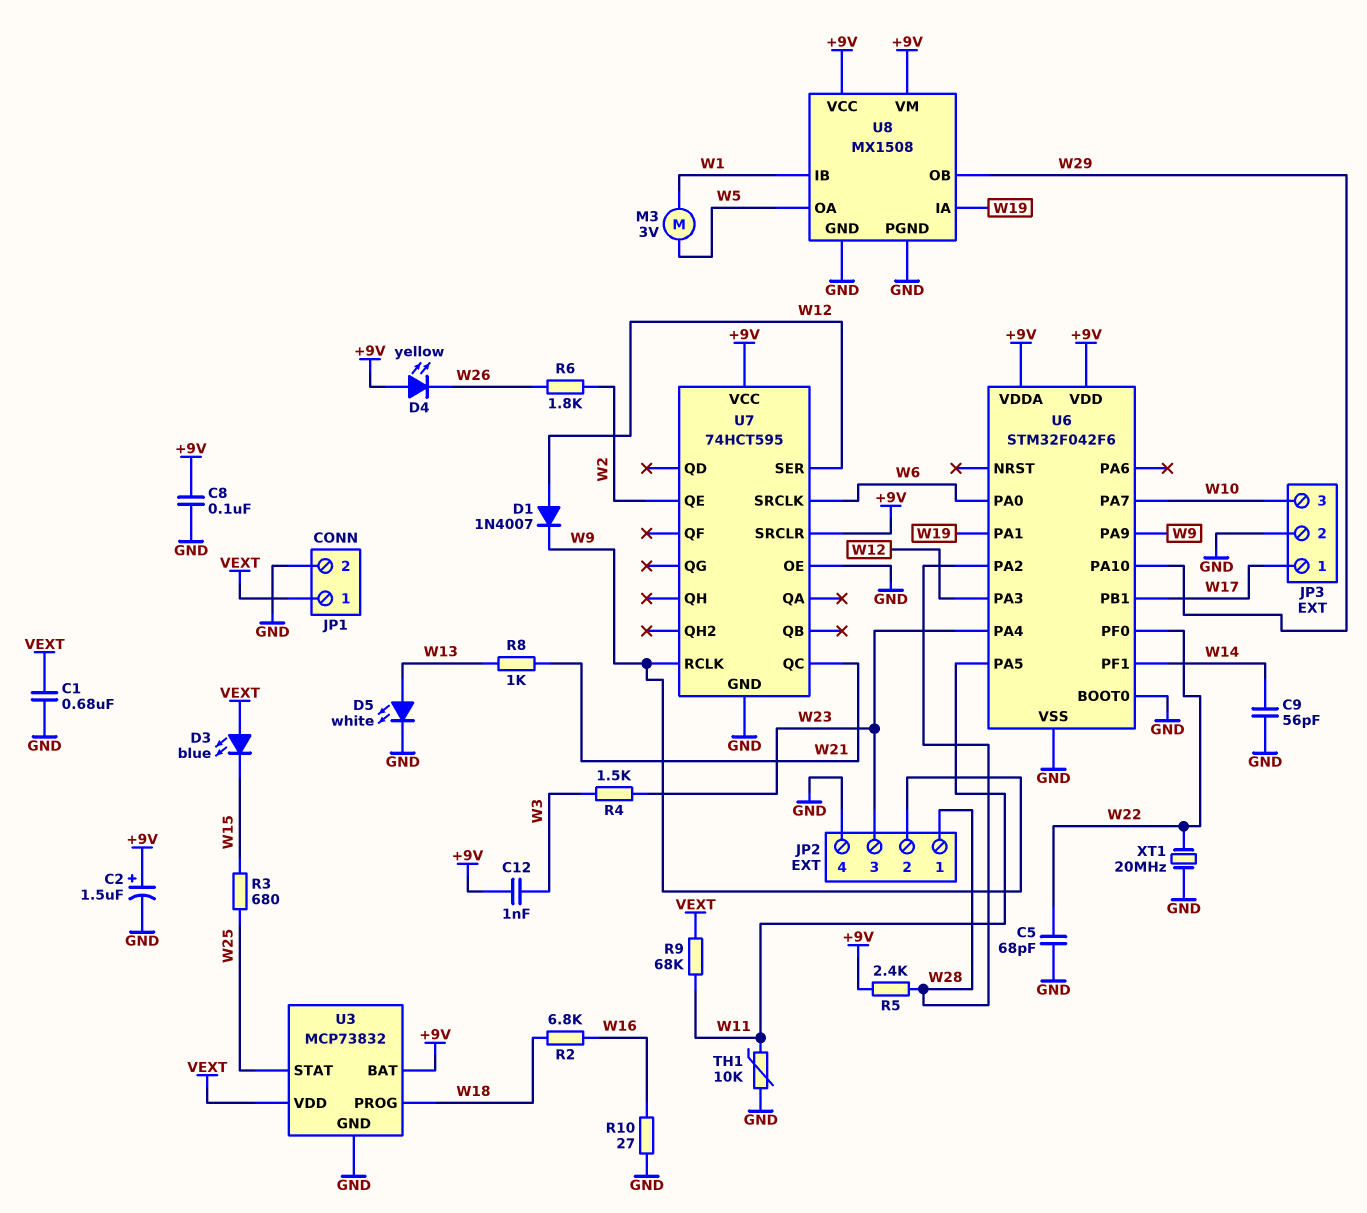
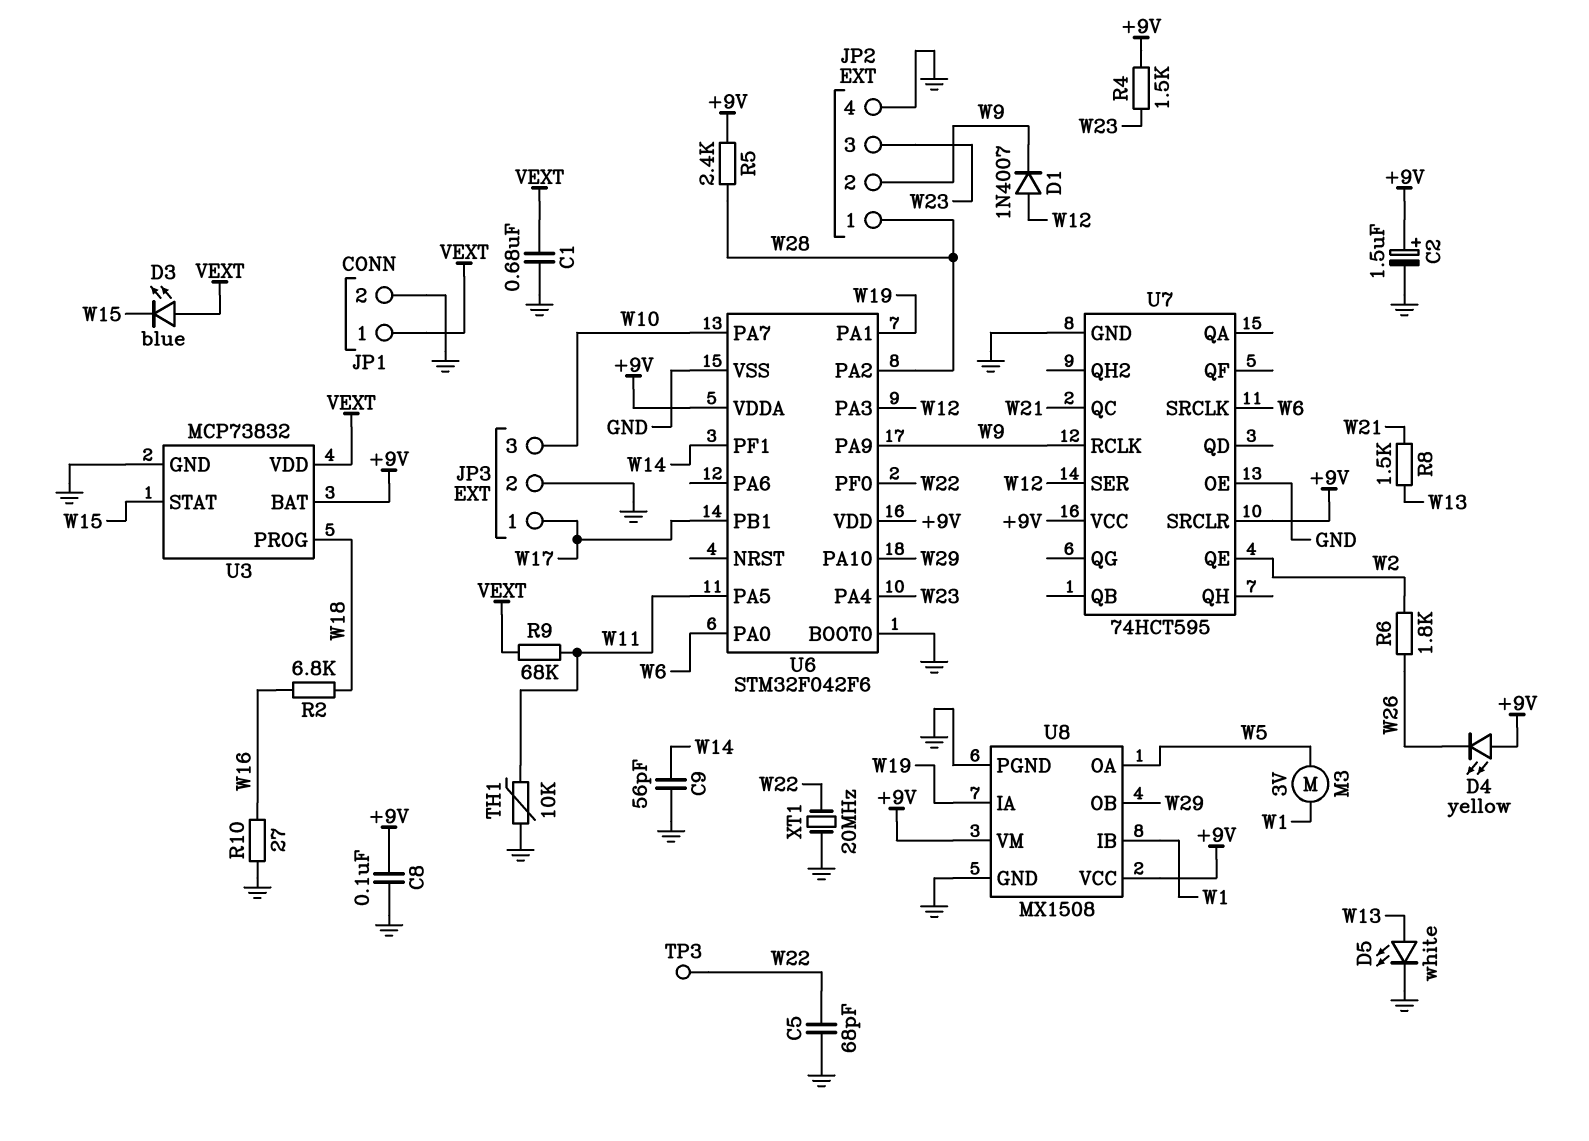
C12: 1nF (+9V, W3) -> none
R3: 680 (W15, W25) -> none
R4: 1.5k (W3, W23) -> 1.5k (+9V, W23)
R8: 1k (W13, W21) -> 1.5k (W13, W21)
TP3: none -> test point (W22)
U3 pin STAT: W25 -> W15

